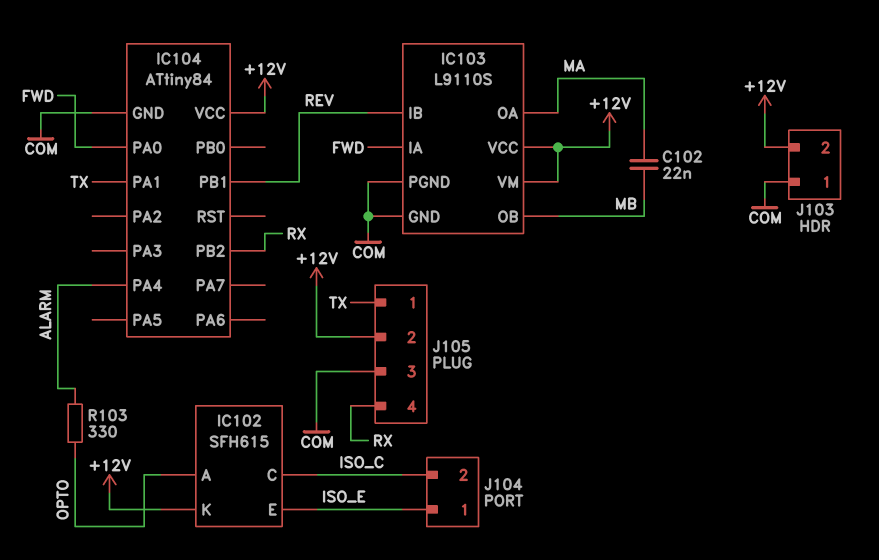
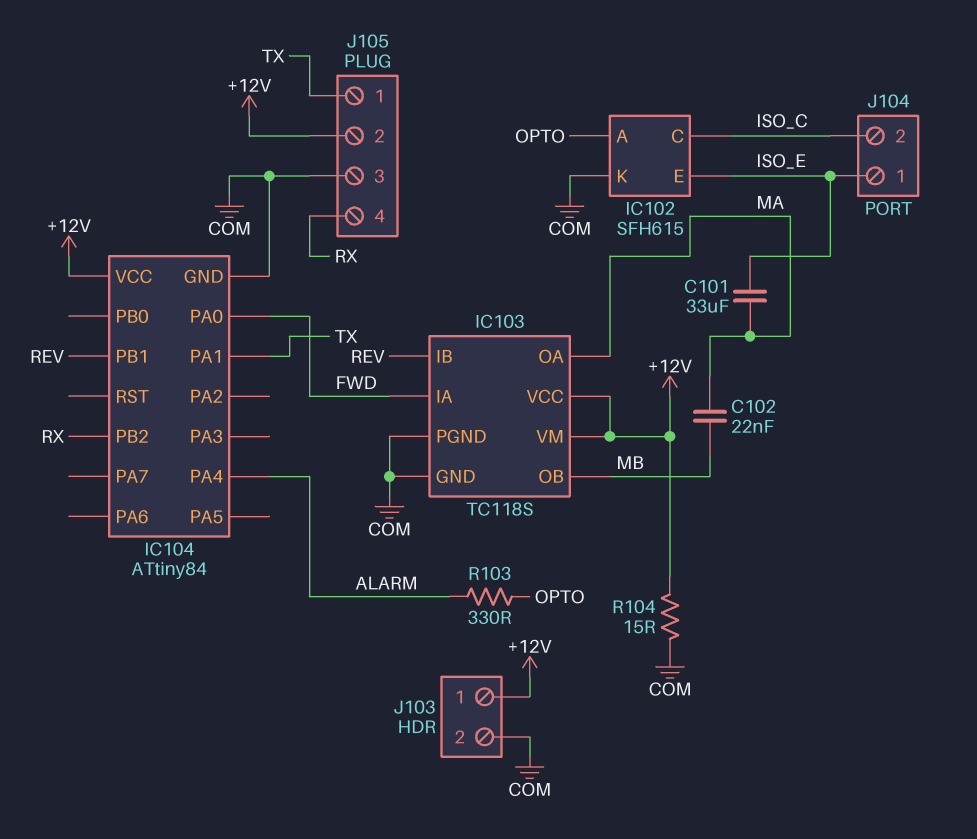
C101: none -> 33uF (ISO_E, MA)
IC102 pin K: +12V -> COM
IC103: L9110S -> TC118S
J103 pin 1: COM -> +12V
J103 pin 2: +12V -> COM
R104: none -> 15 (+12V, COM)

